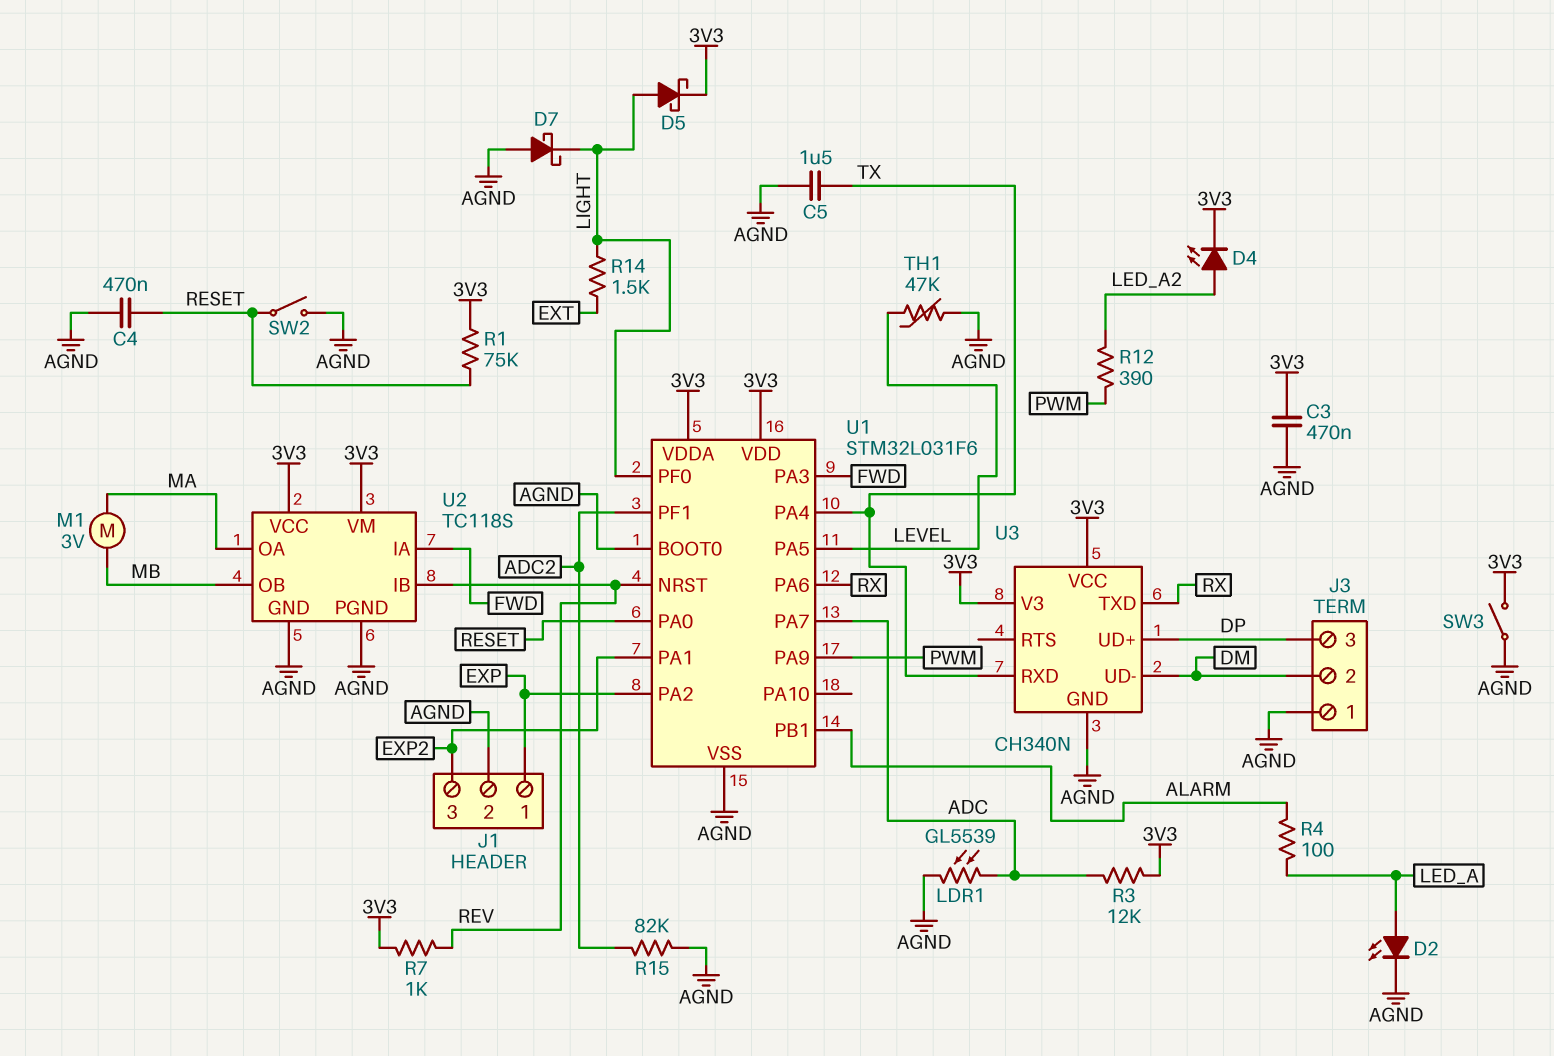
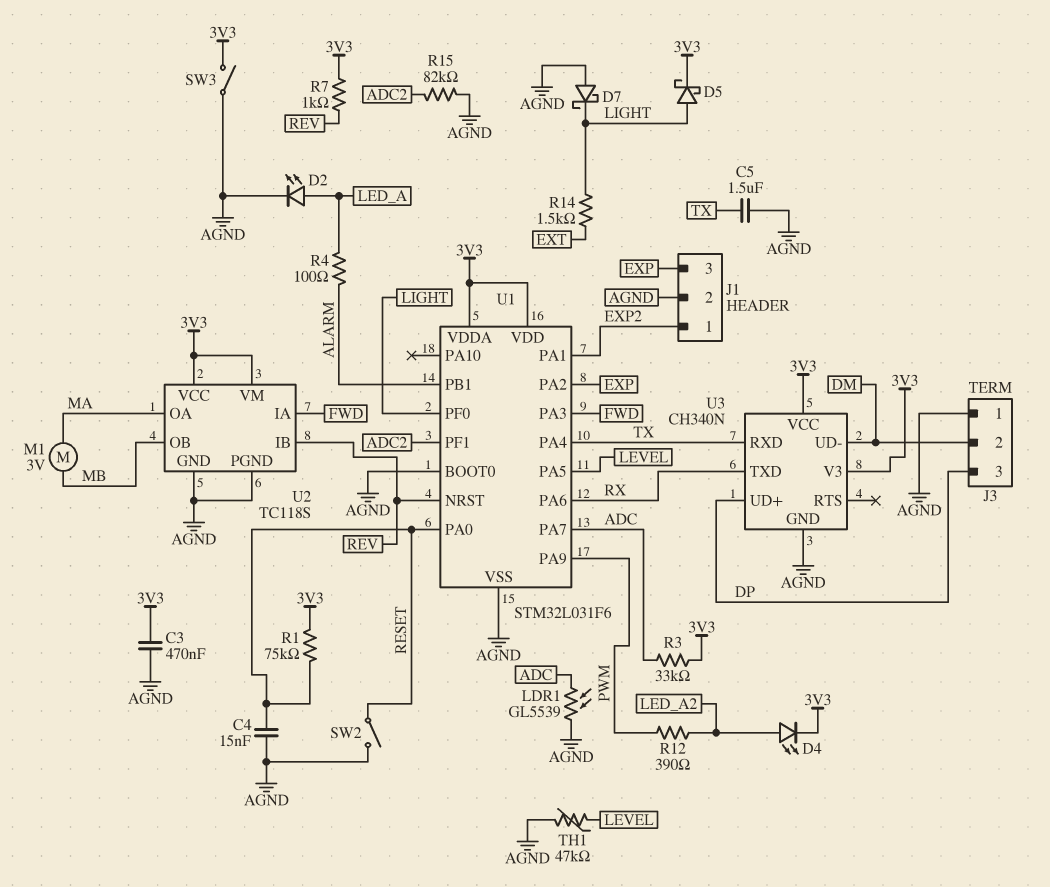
C4: 470nF (AGND, RESET) -> 15nF (AGND, RESET)
J1 pin 1: EXP -> EXP2
J1 pin 3: EXP2 -> EXP
R3: 12k (3V3, ADC) -> 33k (3V3, ADC)

